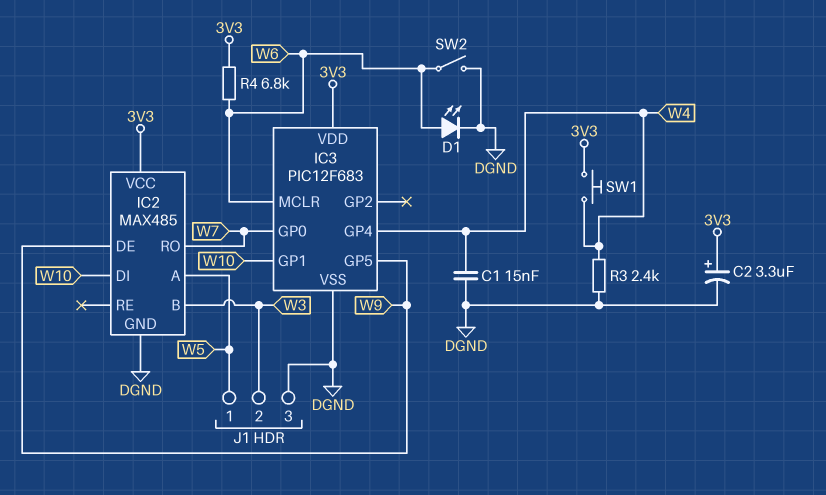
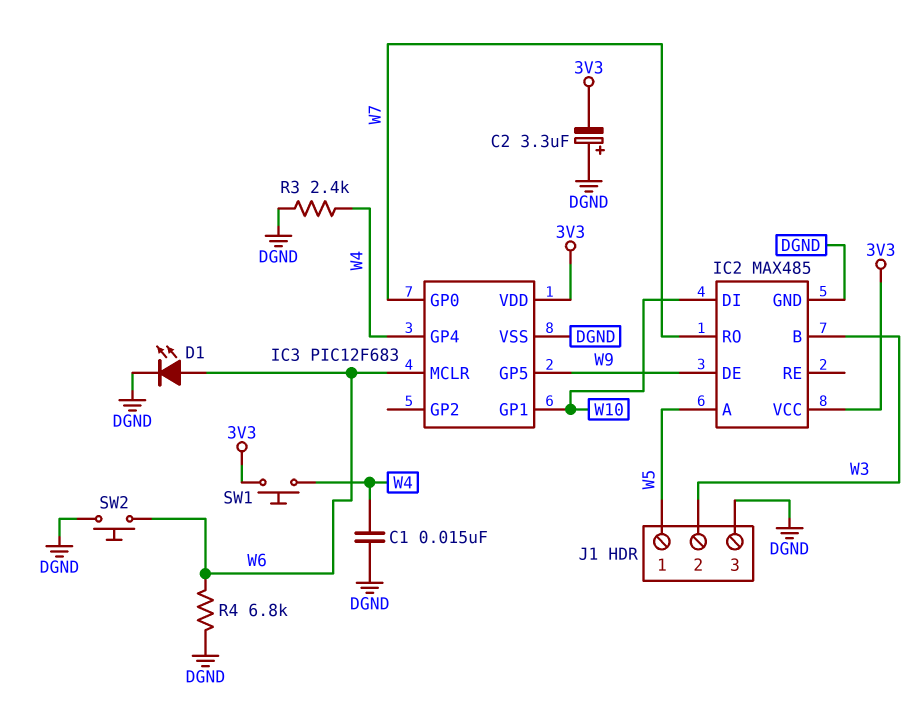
C2: 3.3uF (plus 3V3, minus DGND) -> 3.3uF (plus DGND, minus 3V3)
R4: 6.8k (3V3, W6) -> 6.8k (DGND, W6)
SW2: switch (DGND, W6) -> button (DGND, W6)

